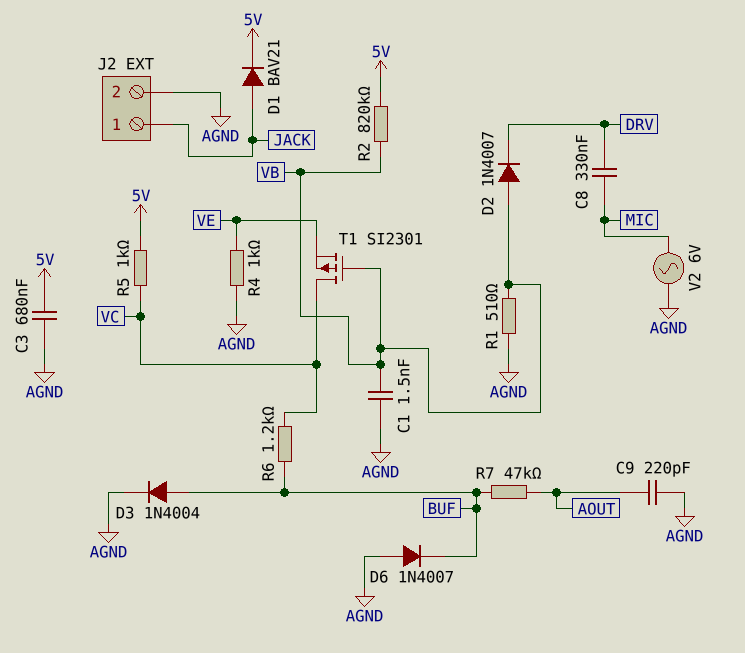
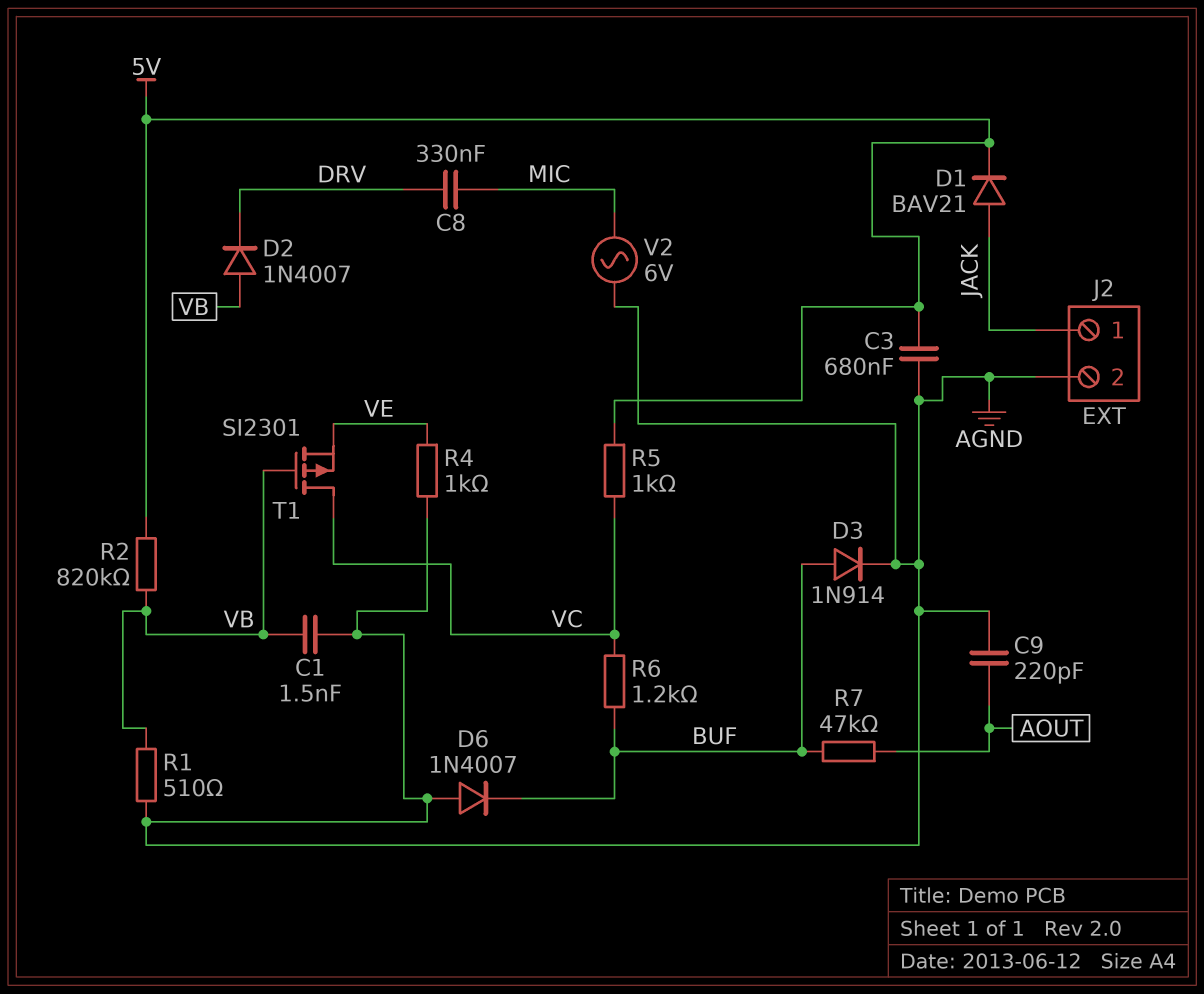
D3: diode 1N4004 (A BUF, K AGND) -> diode 1N914 (A BUF, K AGND)

